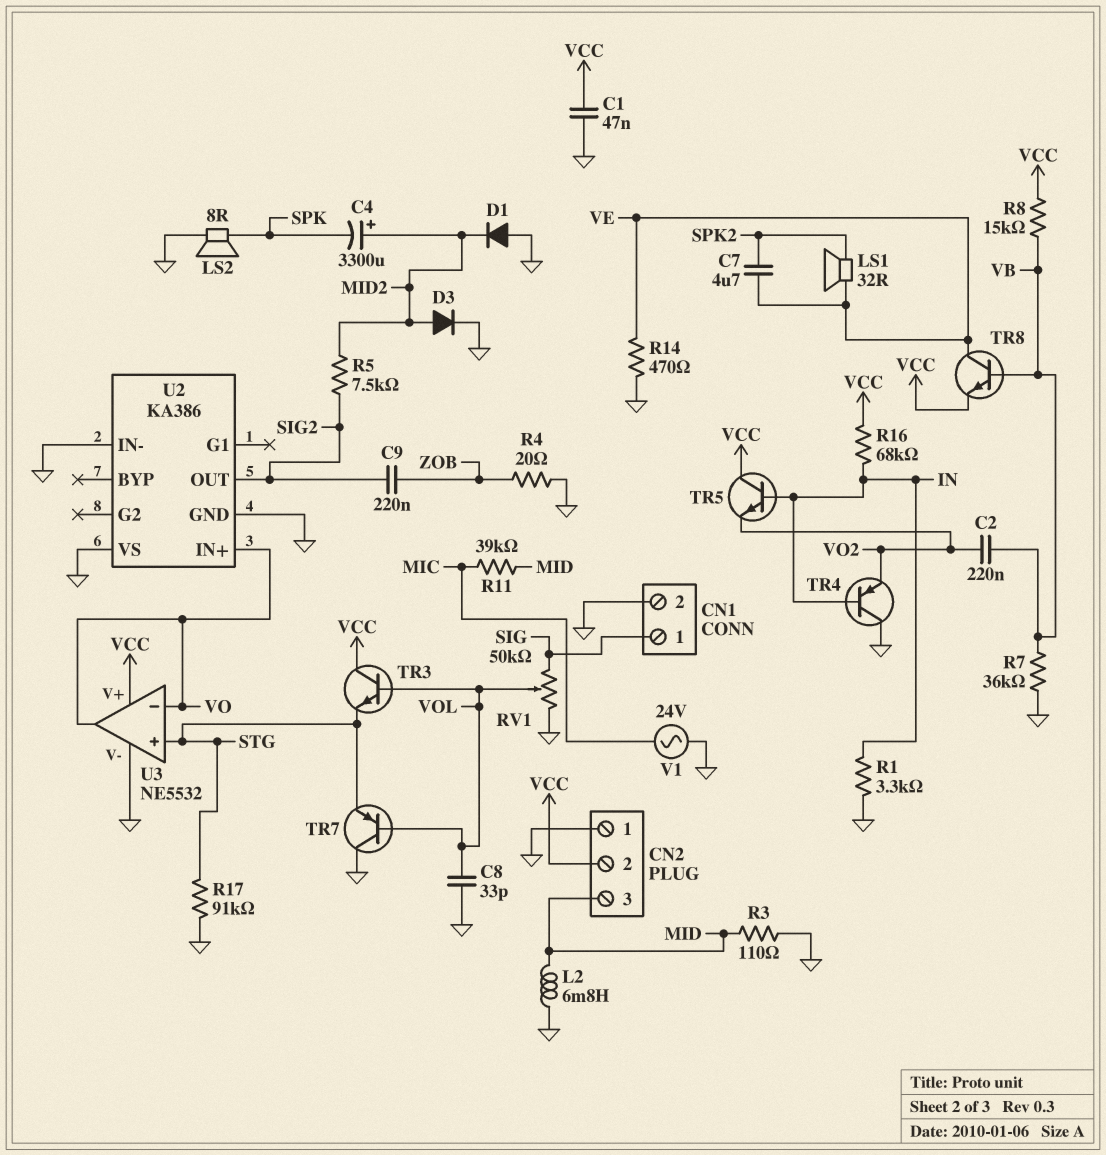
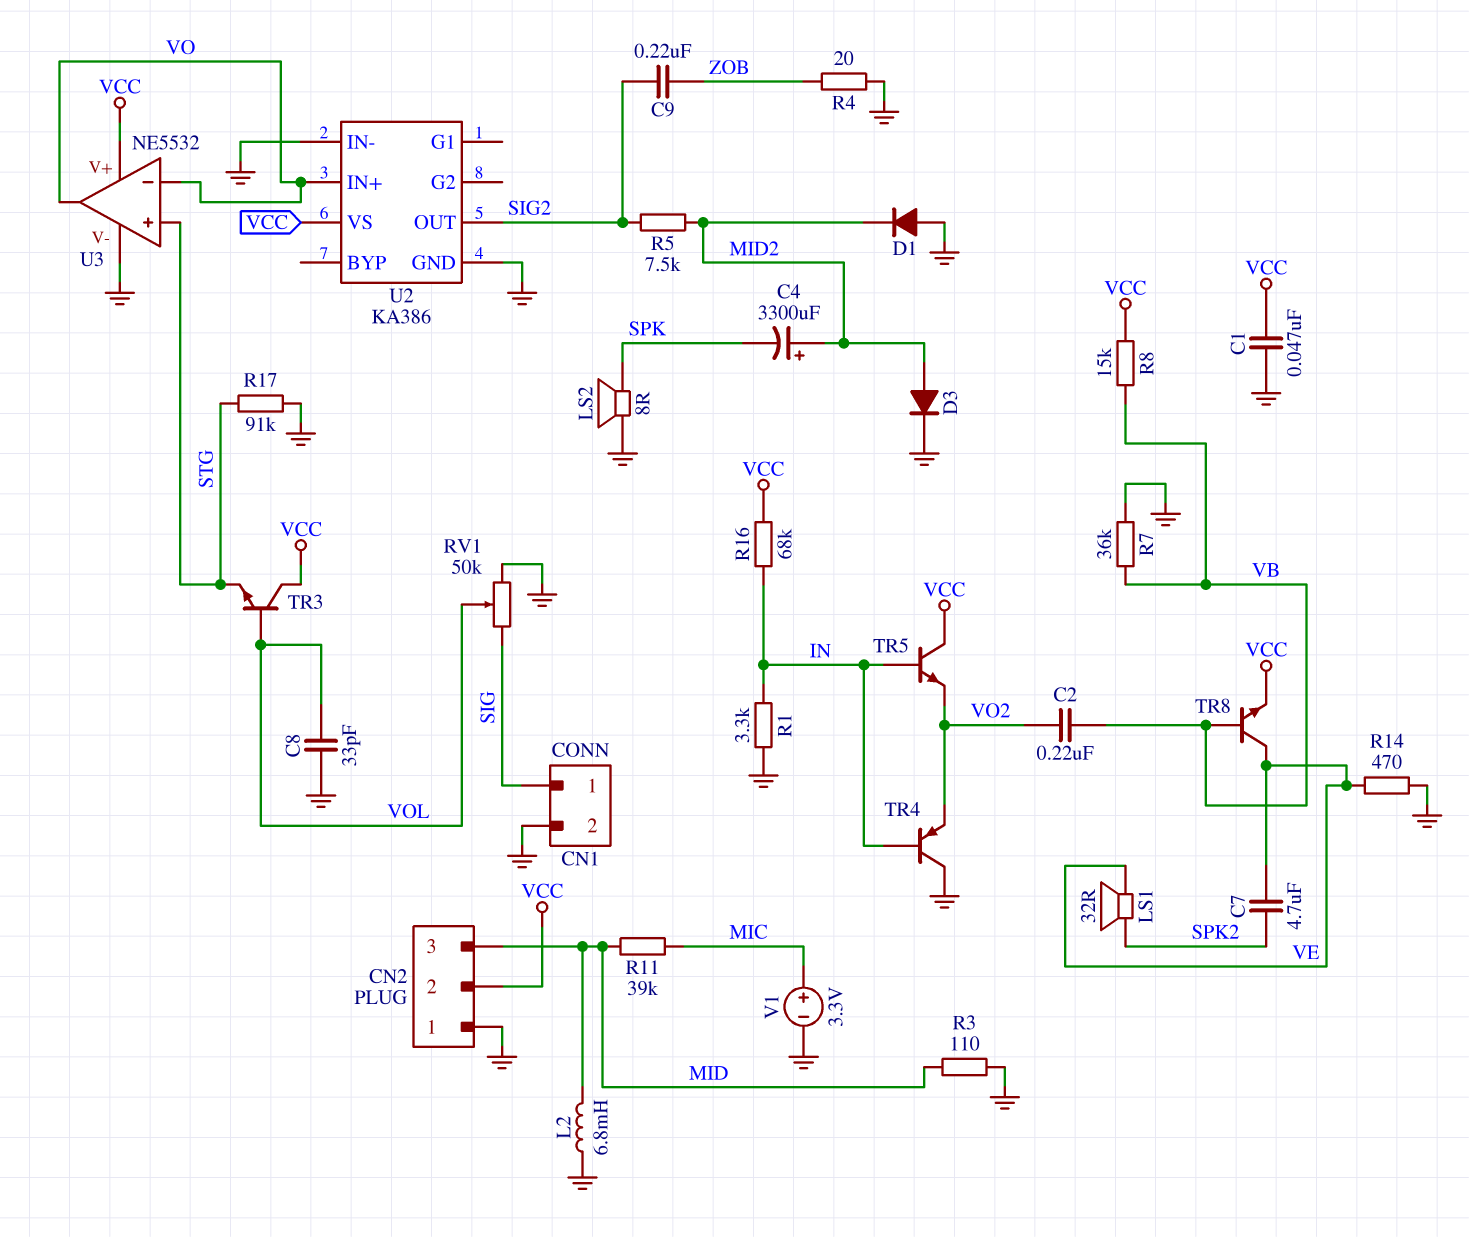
TR7: PNP (B VOL, C GND, E STG) -> none
U2 pin VS: GND -> VCC
V1: AC 24V (GND, MIC) -> 3.3V (plus MIC, minus GND)

